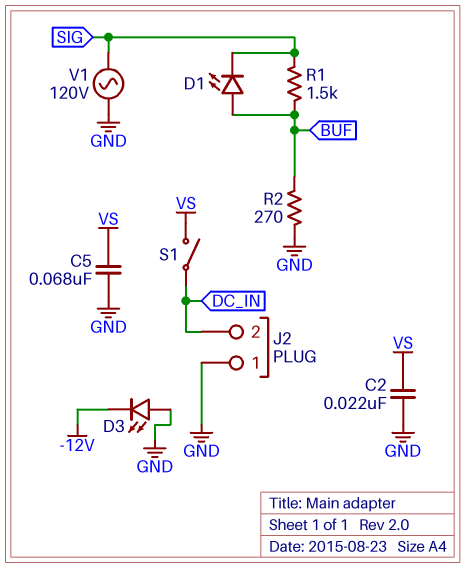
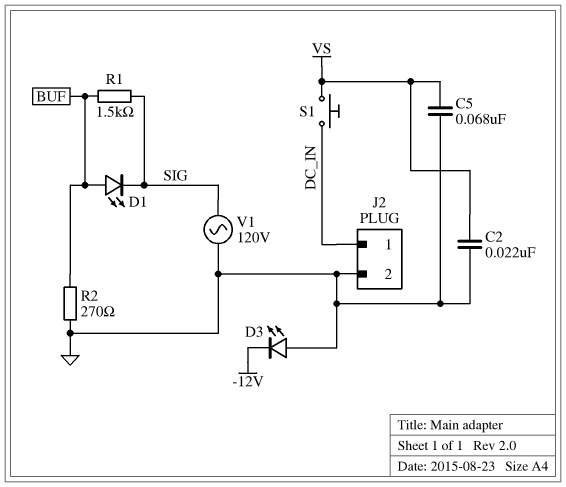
J2 pin 1: GND -> DC_IN
J2 pin 2: DC_IN -> GND
S1: switch (DC_IN, VS) -> button (DC_IN, VS)

